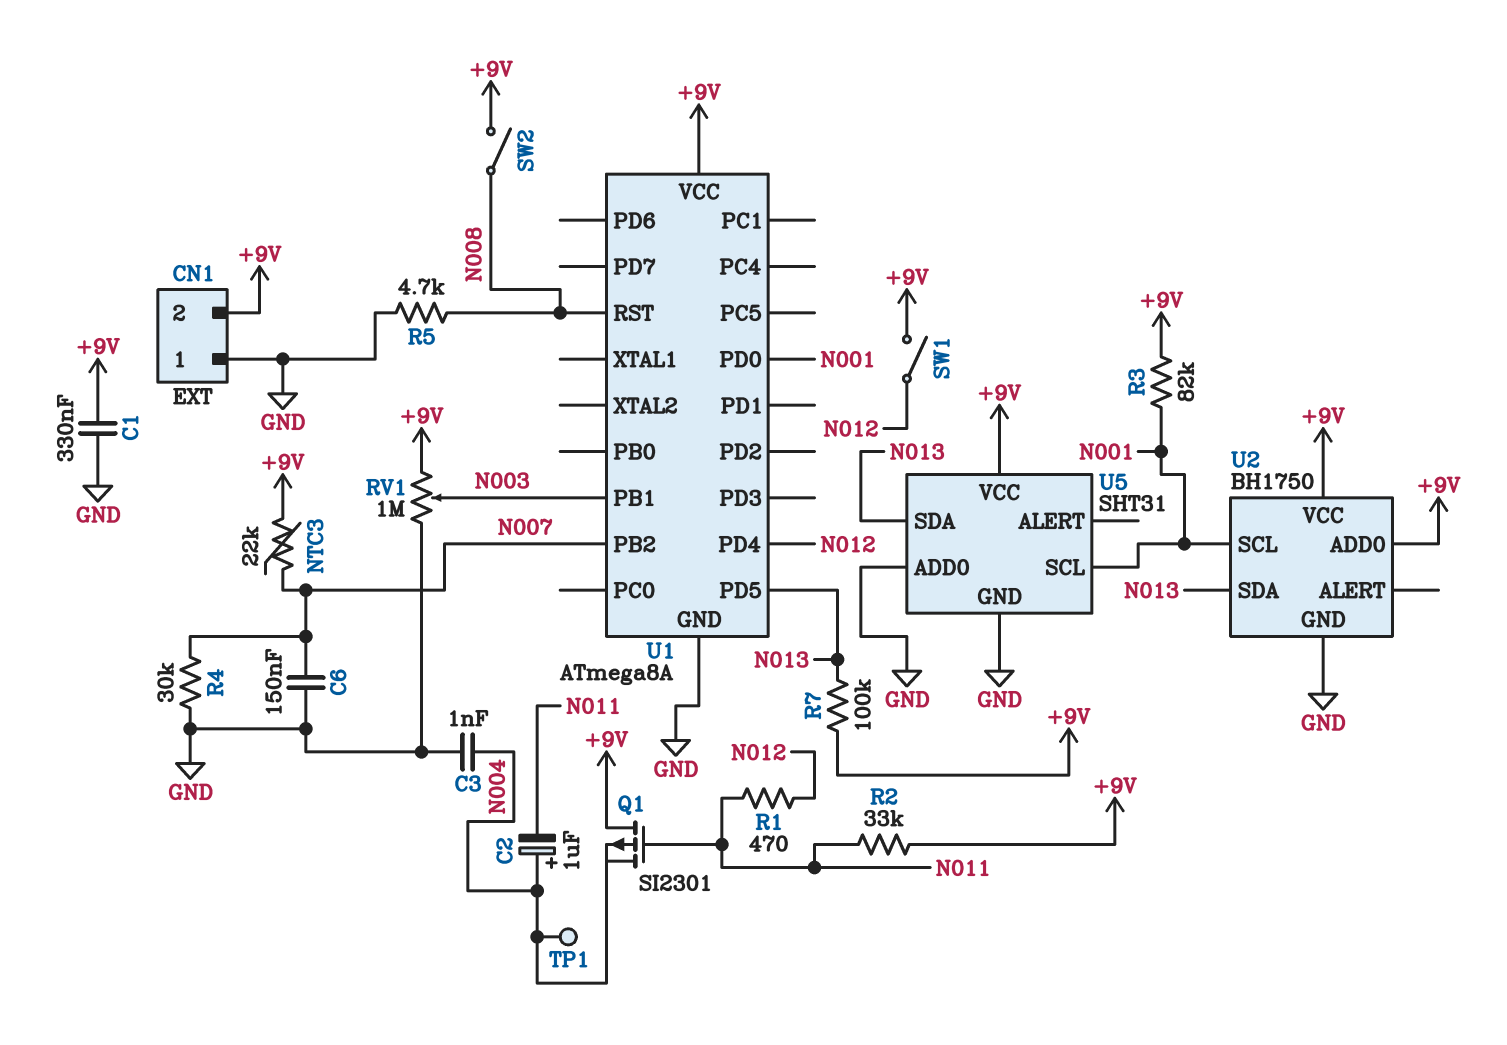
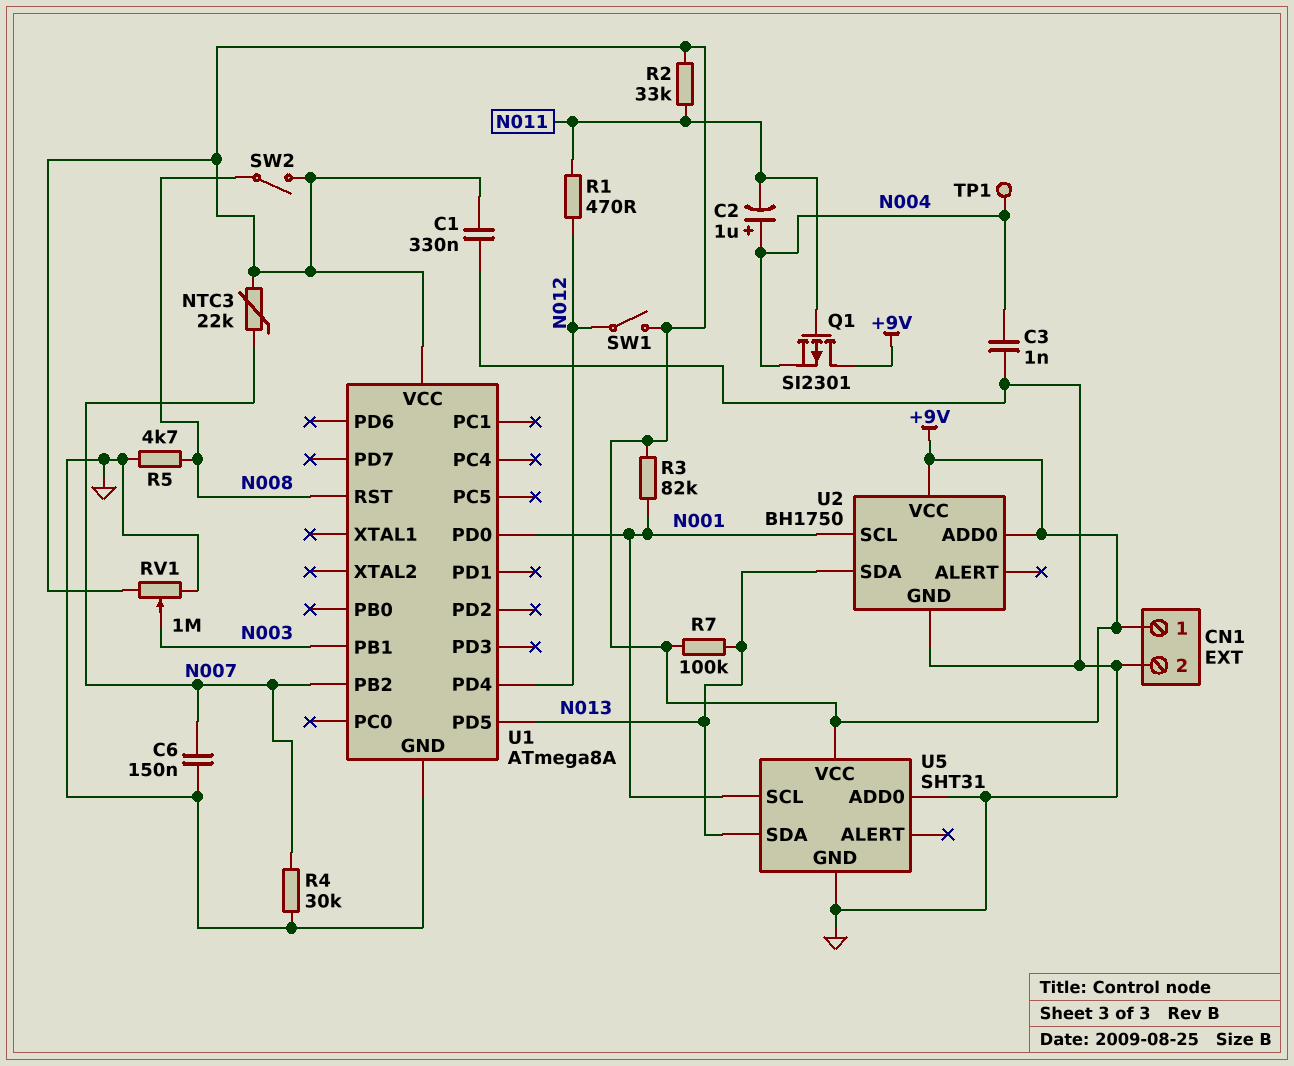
CN1 pin 1: GND -> +9V
CN1 pin 2: +9V -> GND

